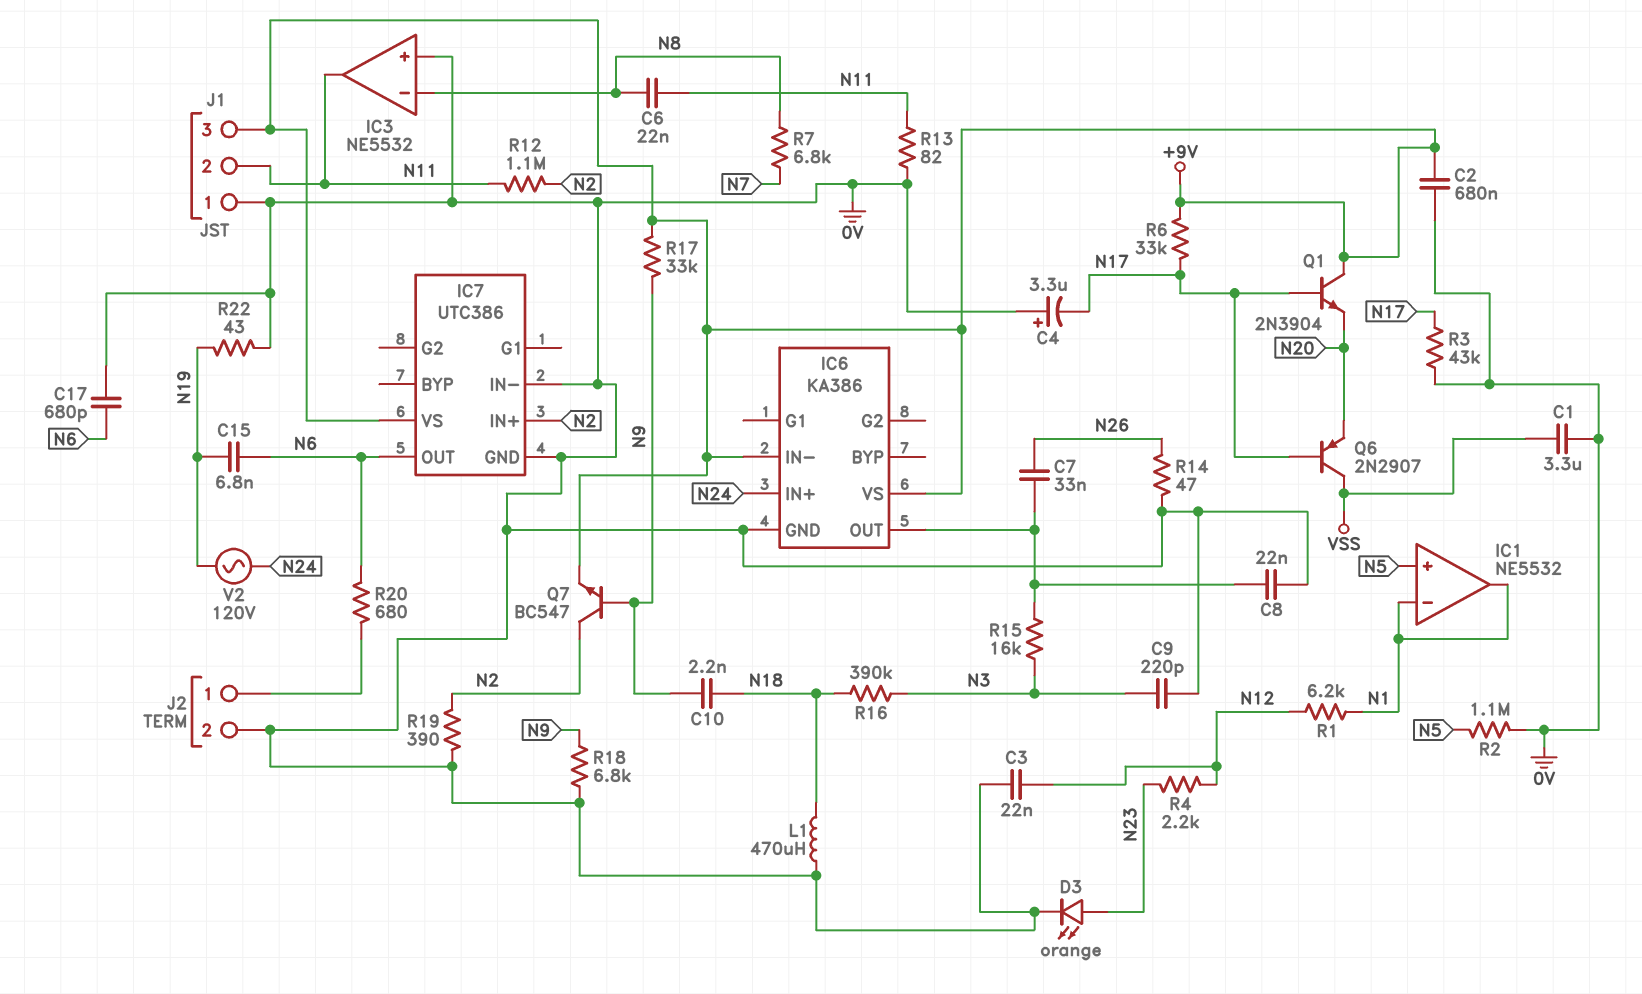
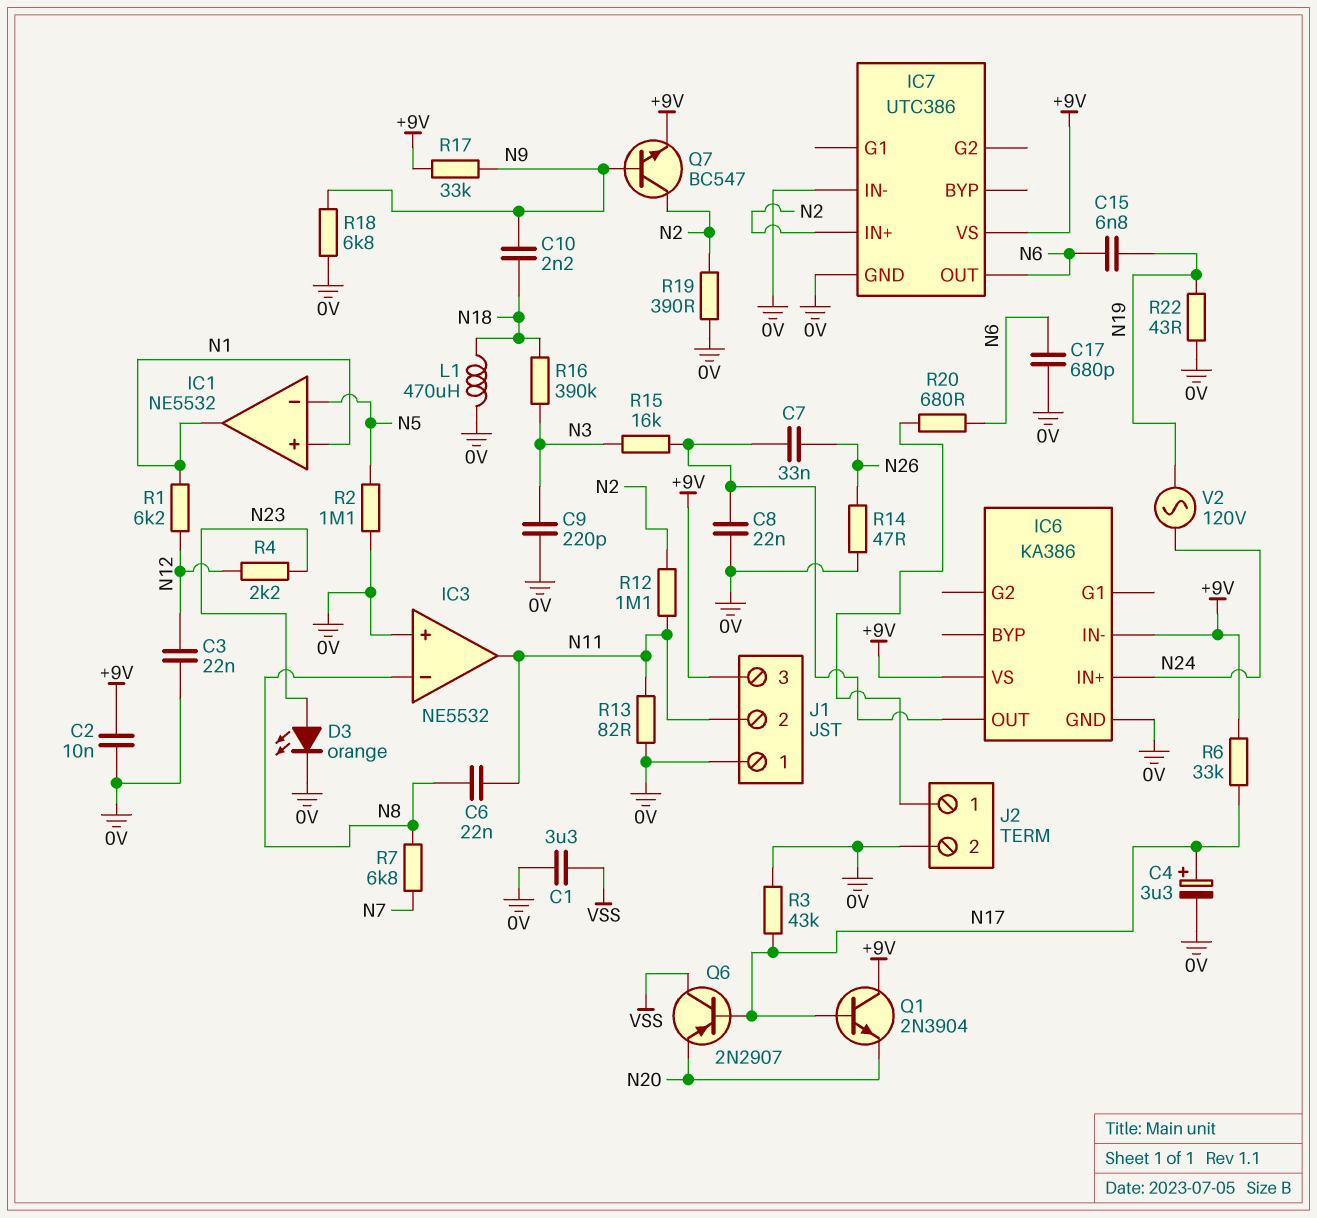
C2: 680nF (+9V, 0V) -> 10nF (+9V, 0V)
C4: 3.3uF (plus 0V, minus N17) -> 3.3uF (plus N17, minus 0V)
IC1 pin in+: N5 -> N1
IC1 pin in-: N1 -> N5

